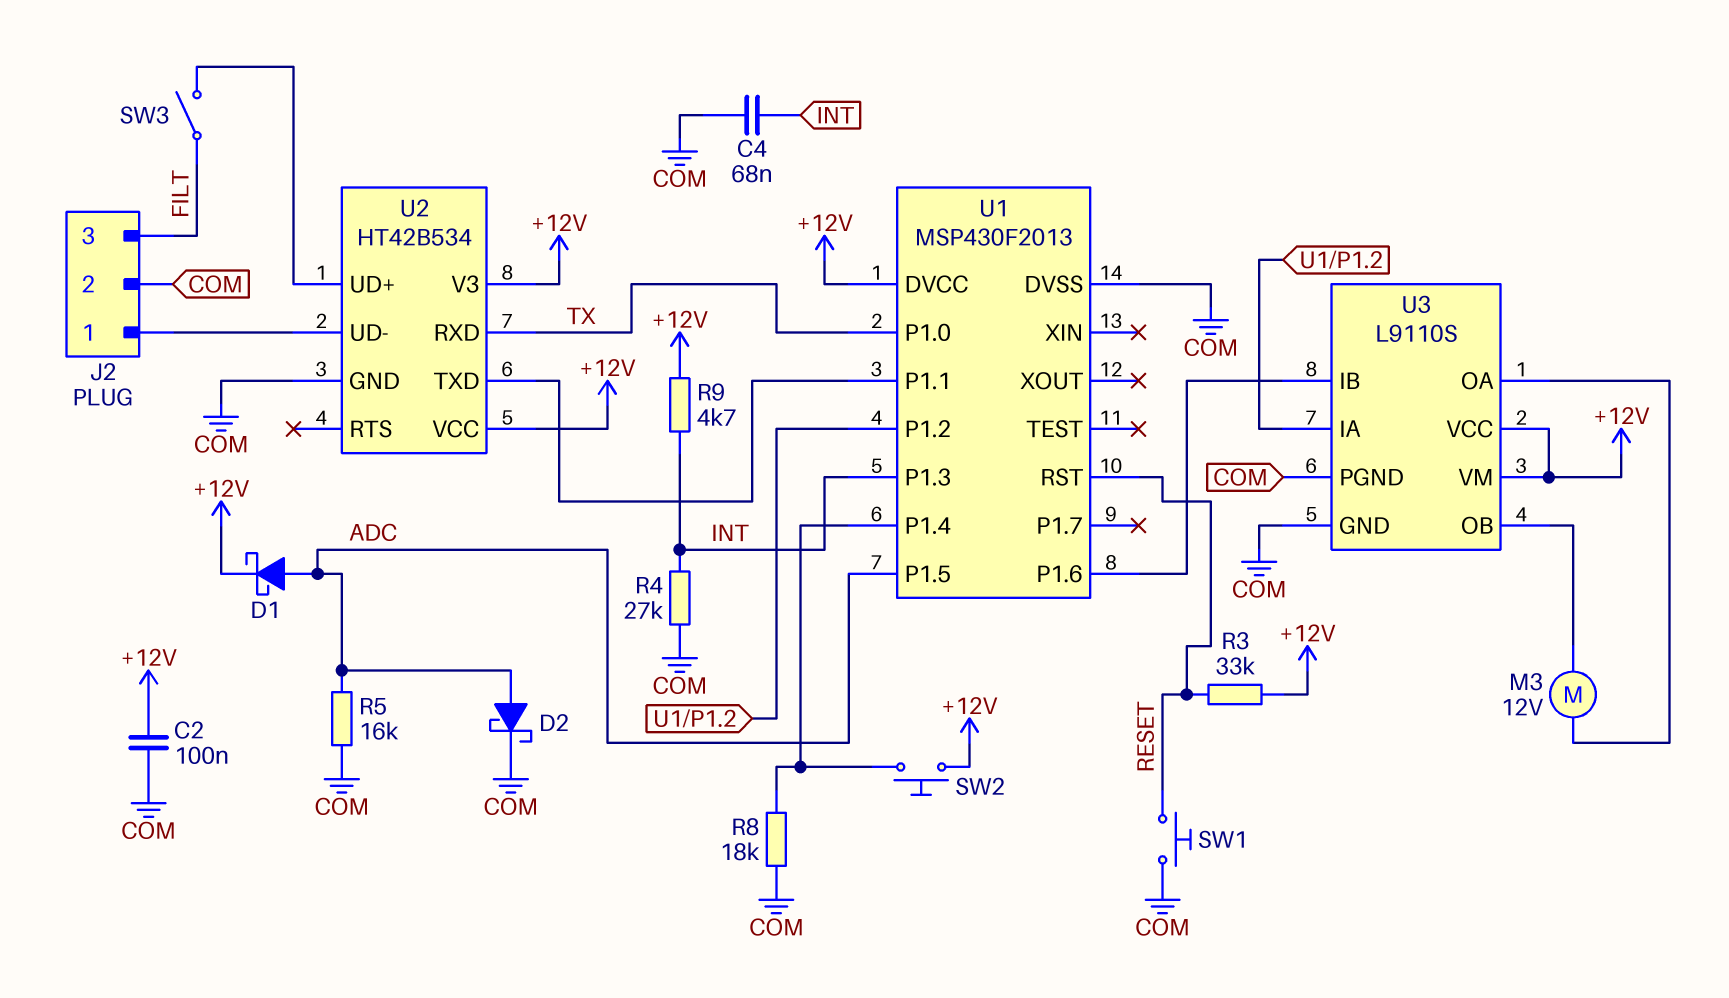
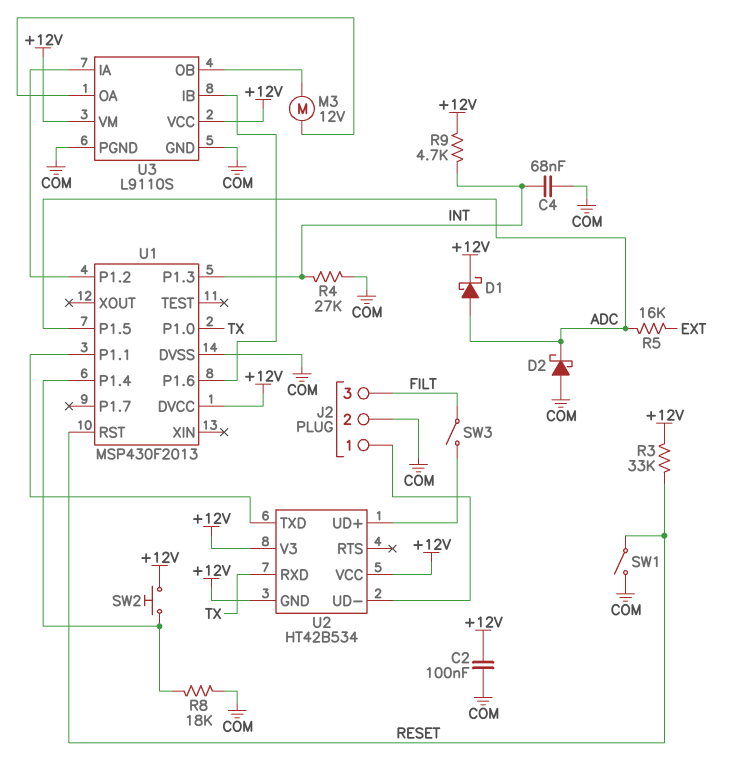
D2: schottky (A ADC, K COM) -> schottky (A COM, K ADC)
R5: 16k (ADC, COM) -> 16k (ADC, EXT)
SW1: button (COM, RESET) -> switch (COM, RESET)
U2 pin GND: COM -> +12V

